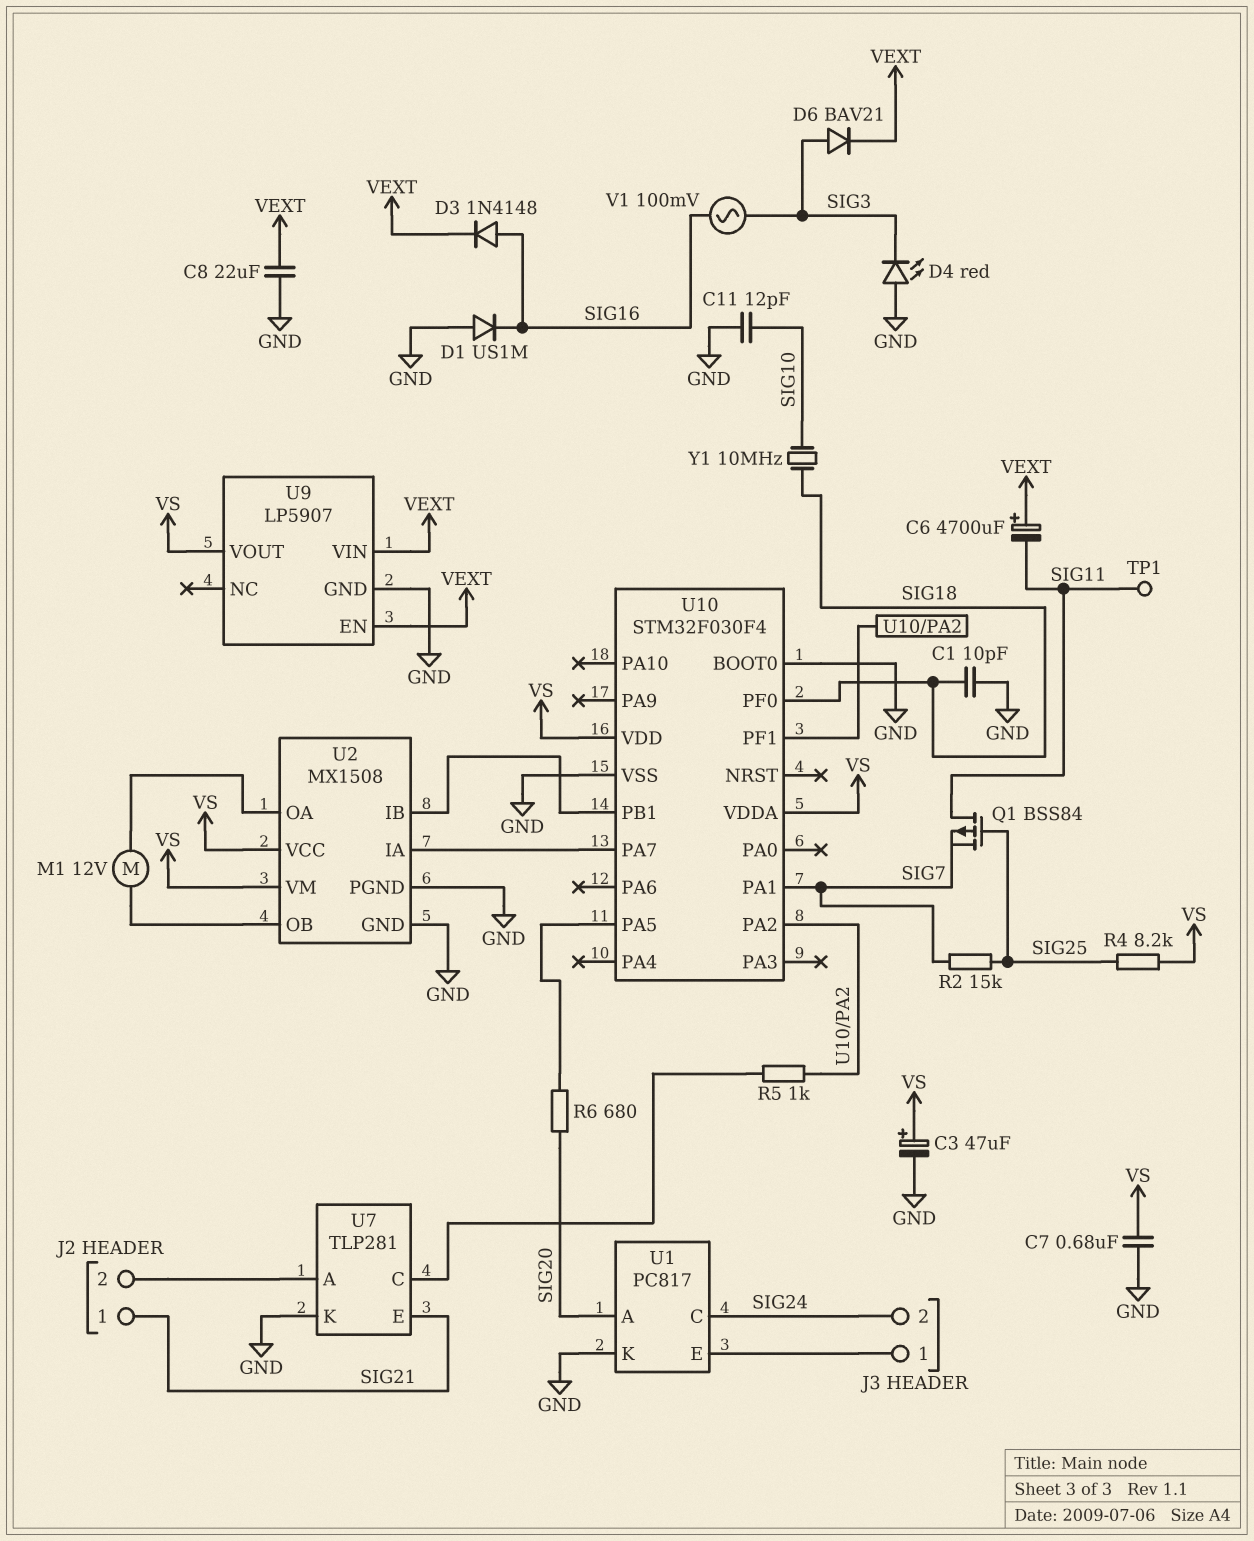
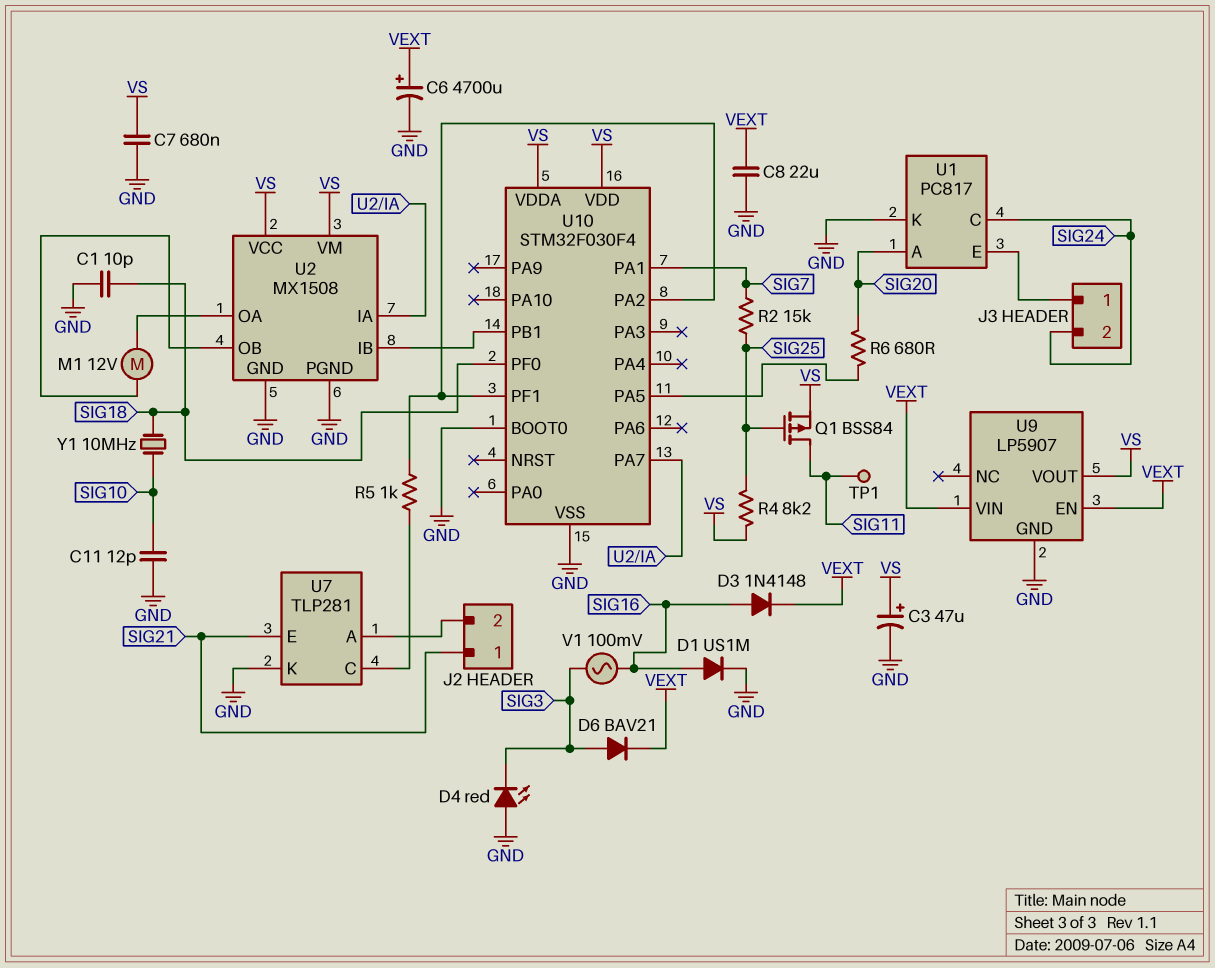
C6: 4700uF (plus VEXT, minus SIG11) -> 4700uF (plus VEXT, minus GND)
D1: diode US1M (A GND, K SIG16) -> diode US1M (A SIG16, K GND)
Q1: PMOS BSS84 (G SIG25, D SIG11, S SIG7) -> PMOS BSS84 (G SIG25, D SIG11, S VS)

